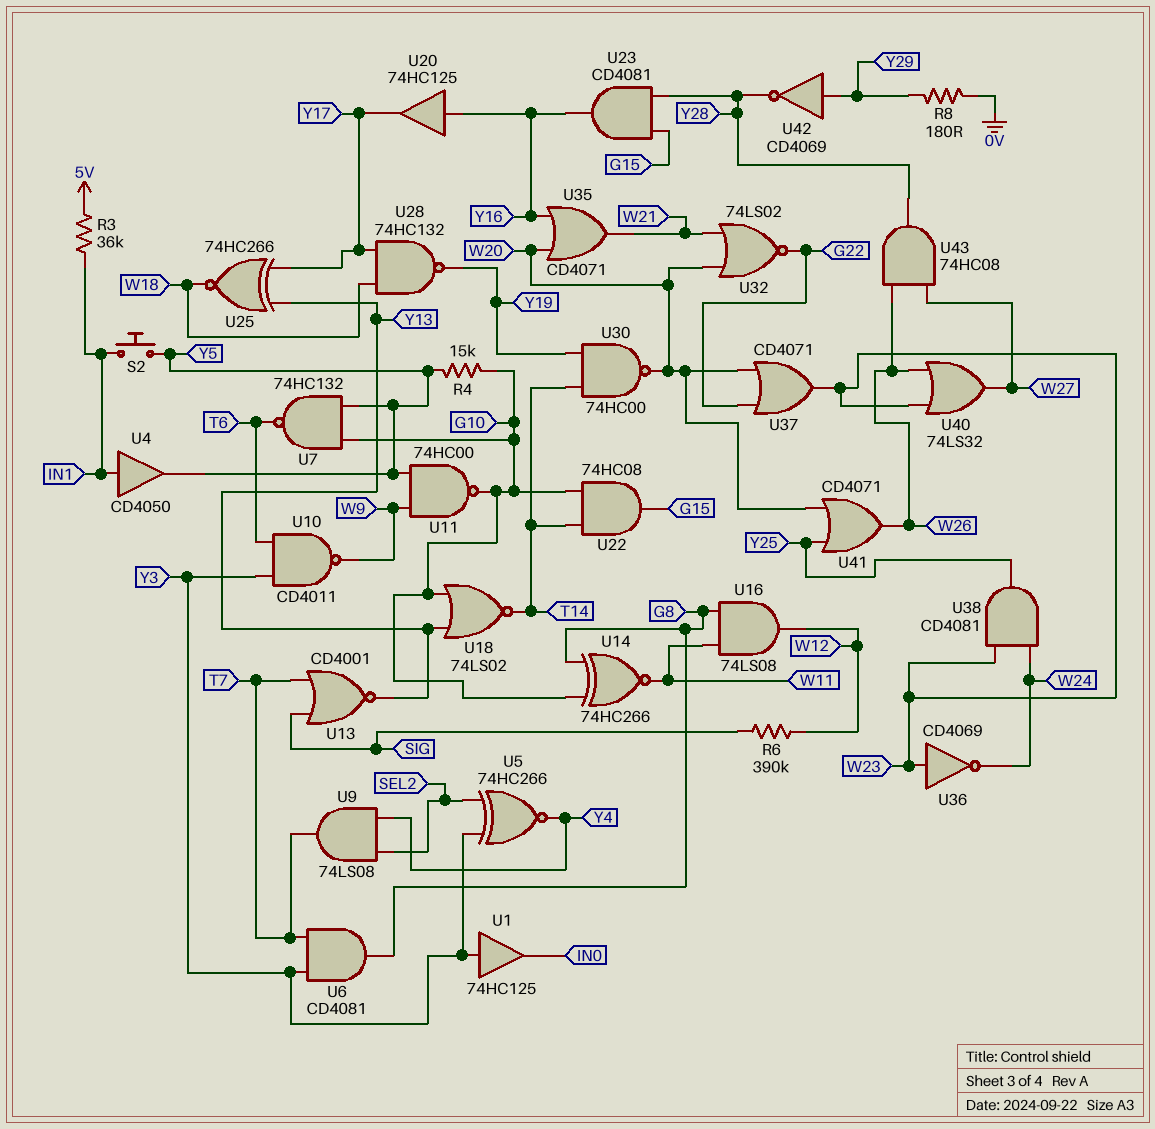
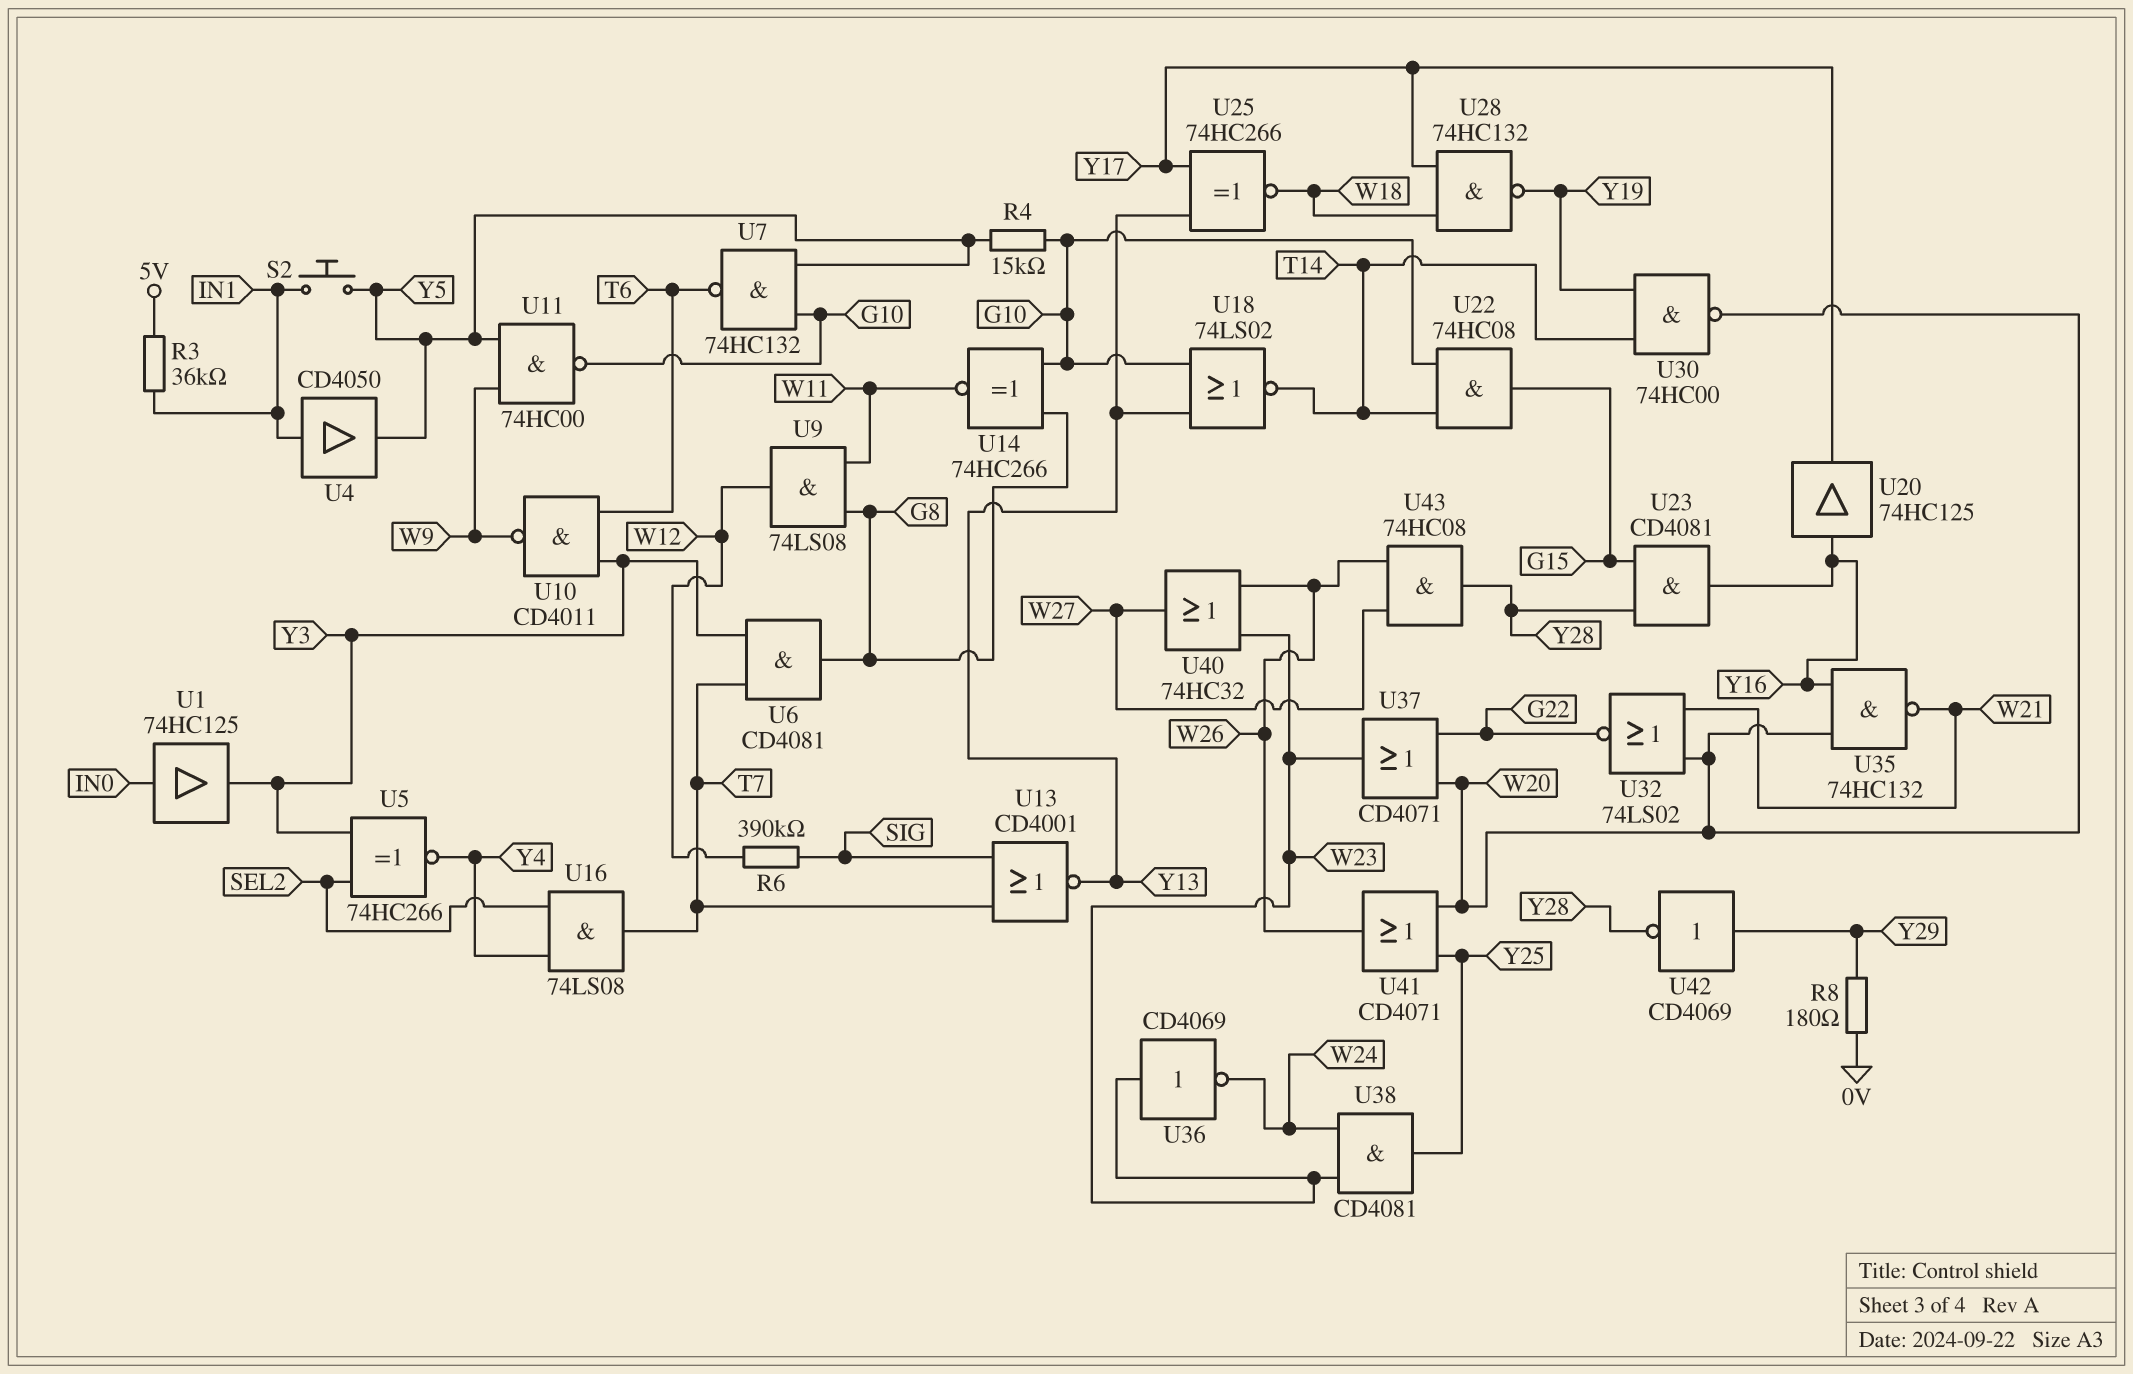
U1: buffer 74HC125 (in Y3, out IN0) -> buffer 74HC125 (in IN0, out Y3)
U9: AND 74LS08 (in SEL2, in Y4, out T7) -> AND 74LS08 (in G8, in W11, out W12)
U16: AND 74LS08 (in G8, in W11, out W12) -> AND 74LS08 (in SEL2, in Y4, out T7)
U35: OR CD4071 (in W20, in Y16, out W21) -> NAND 74HC132 (in W20, in Y16, out W21)
U40: OR 74LS32 (in W23, in W26, out W27) -> OR 74HC32 (in W23, in W26, out W27)

